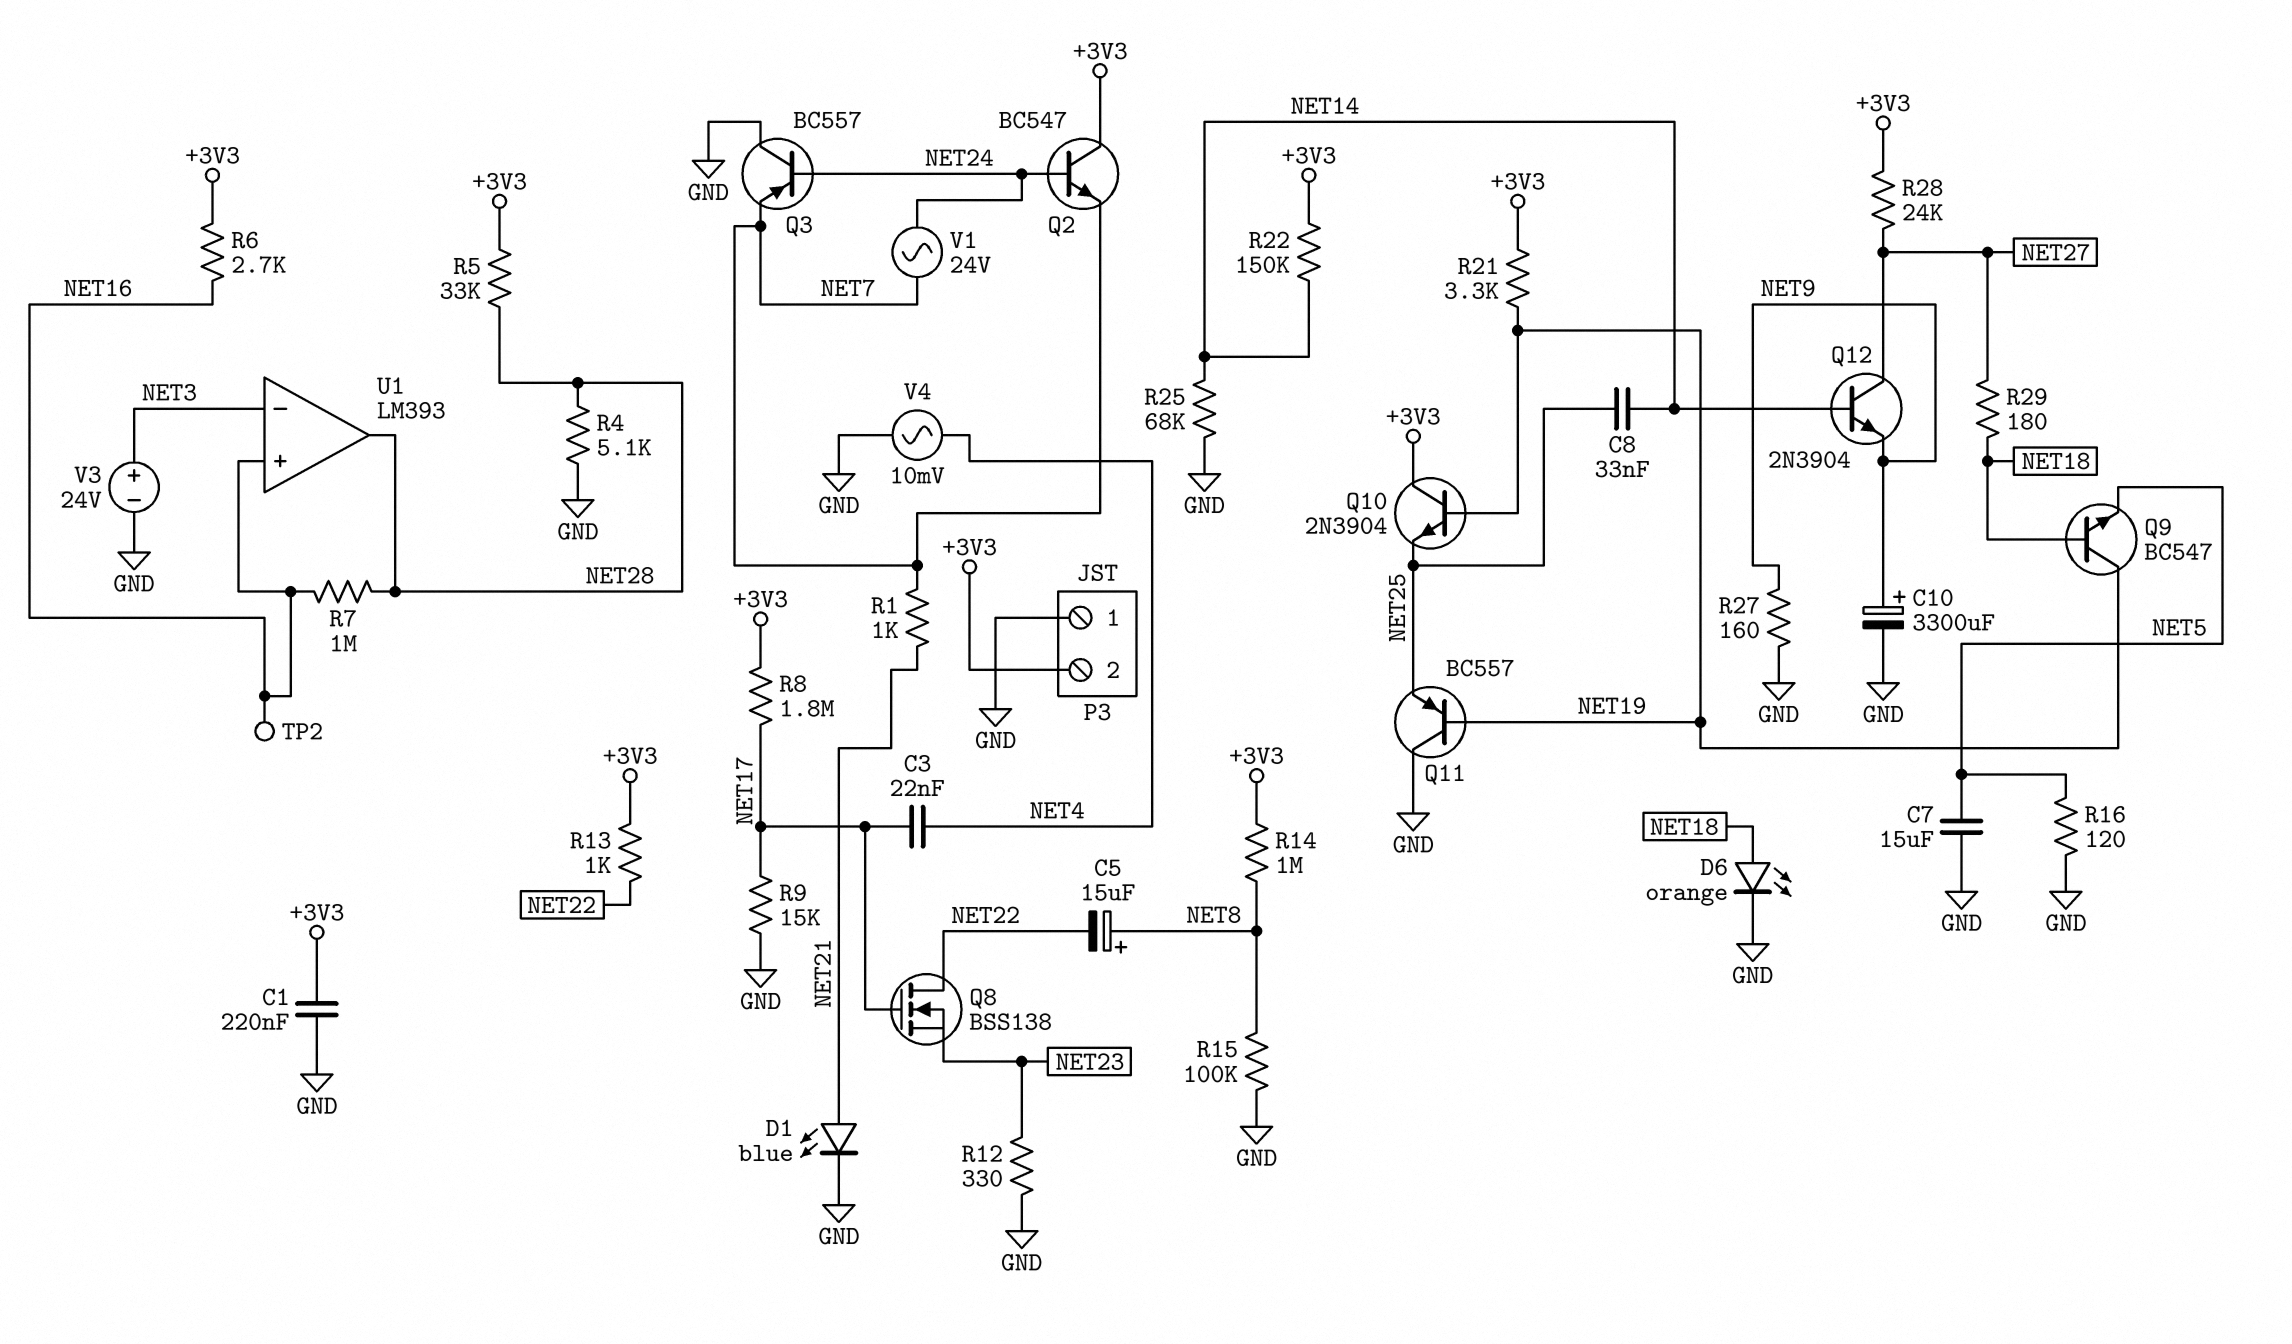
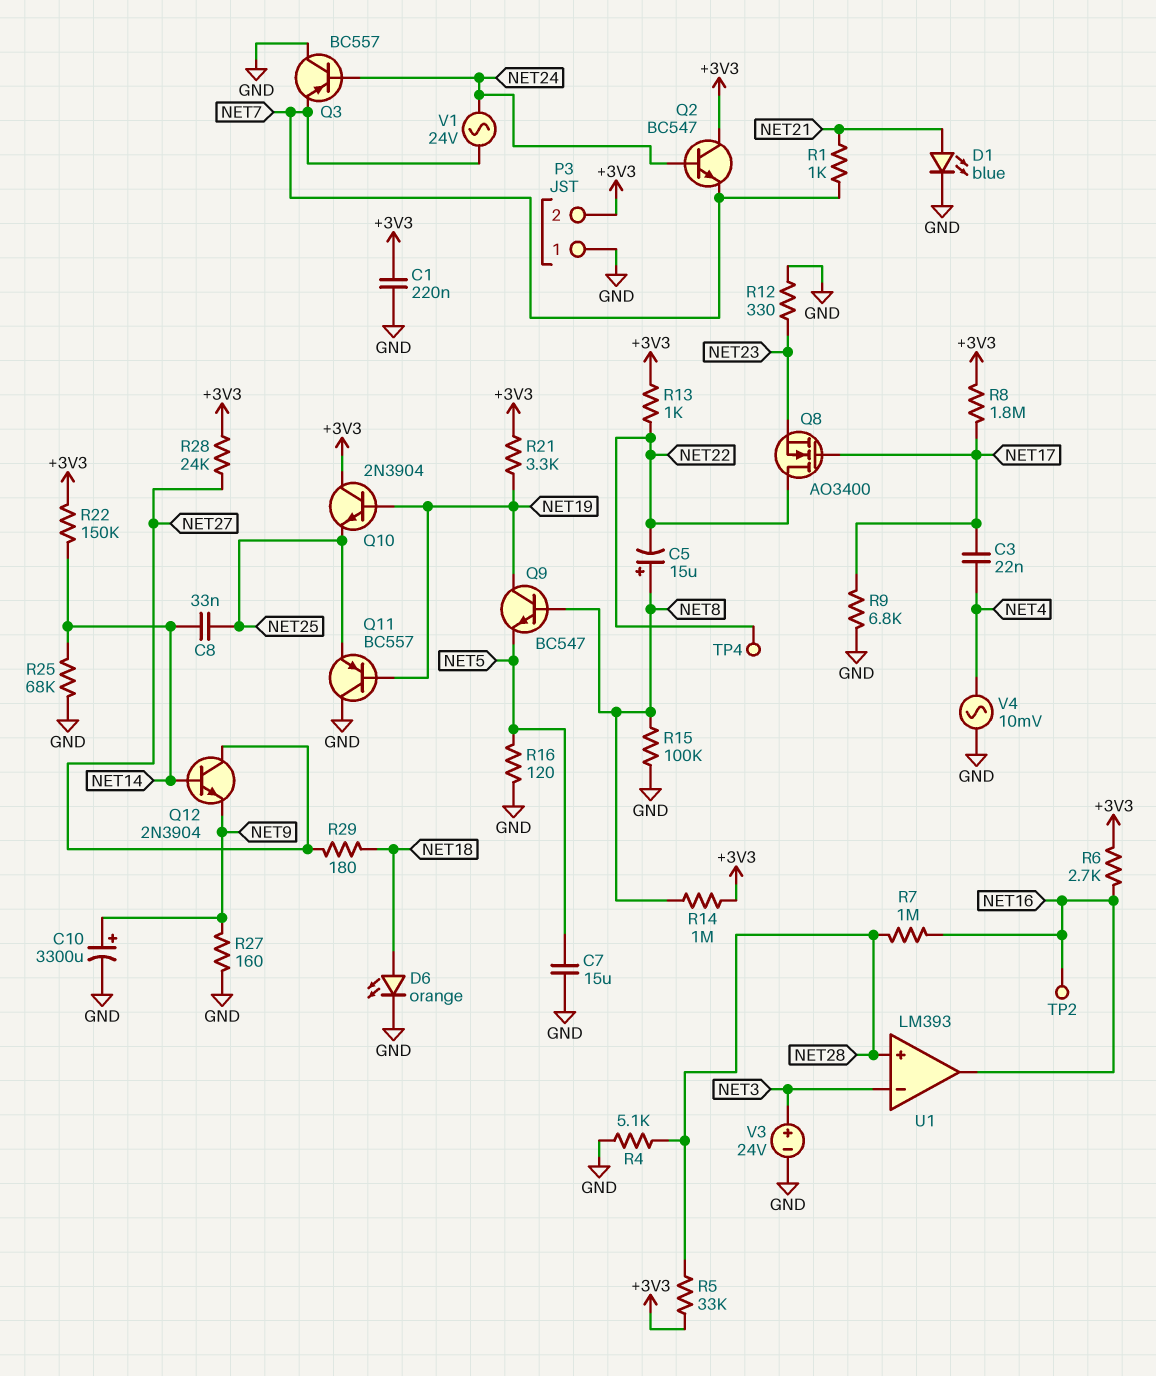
Q8: NMOS BSS138 (G NET17, D NET22, S NET23) -> NMOS AO3400 (G NET17, D NET22, S NET23)
Q9: NPN BC547 (B NET18, C NET19, E NET5) -> NPN BC547 (B NET8, C NET19, E NET5)
R9: 15k (GND, NET17) -> 6.8k (GND, NET17)
TP4: none -> test point (NET22)
U1 pin in+: NET16 -> NET28
U1 pin out: NET28 -> NET16

